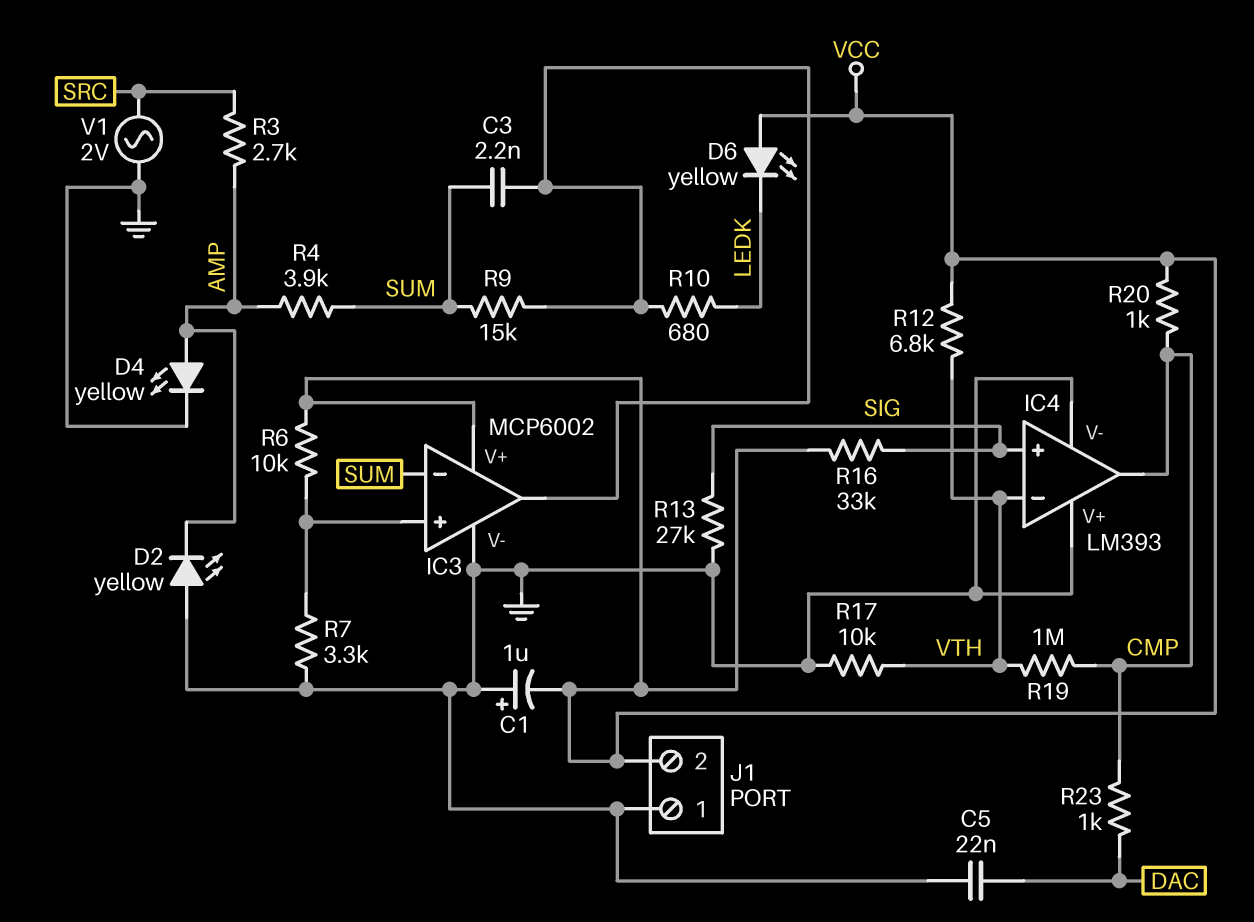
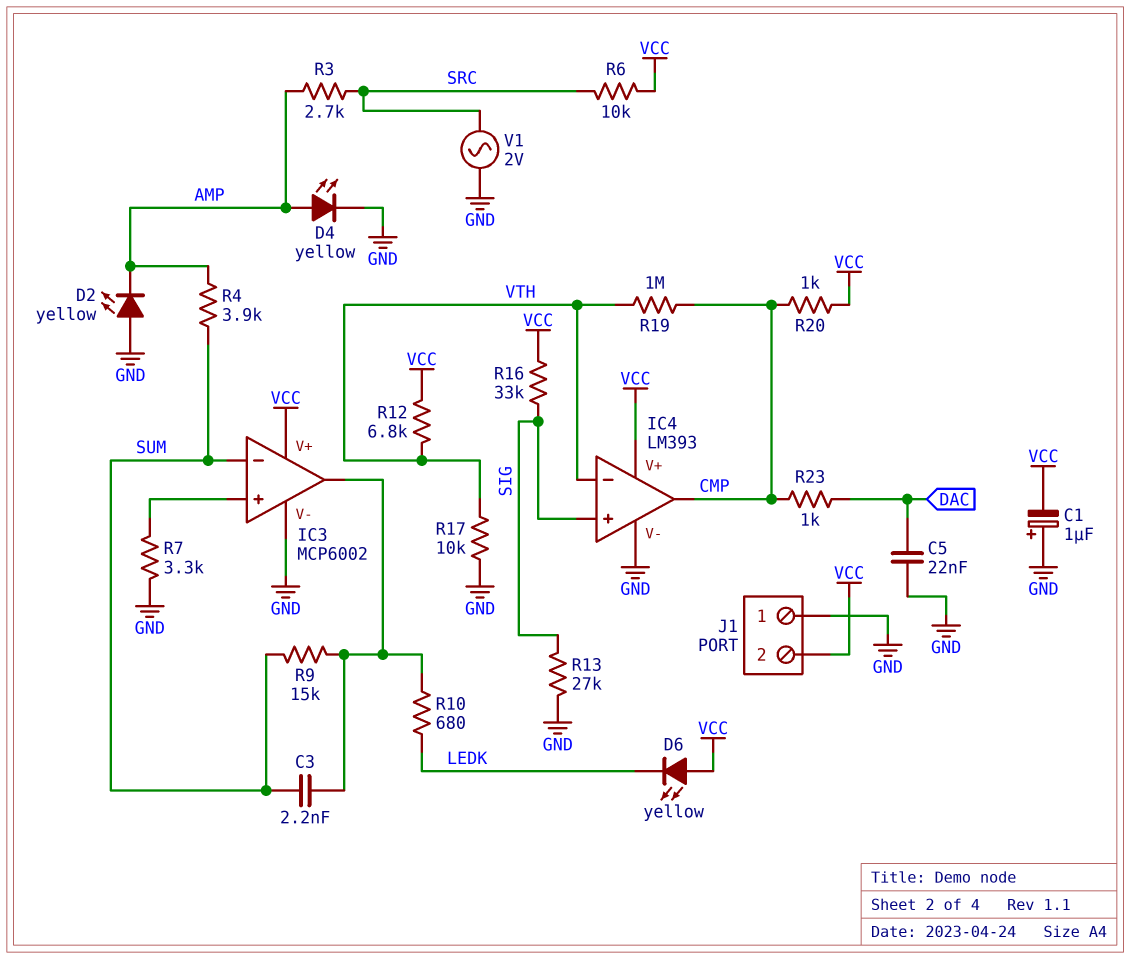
IC4 pin V+: GND -> VCC
R6: 10k (IC3/in+, VCC) -> 10k (SRC, VCC)

